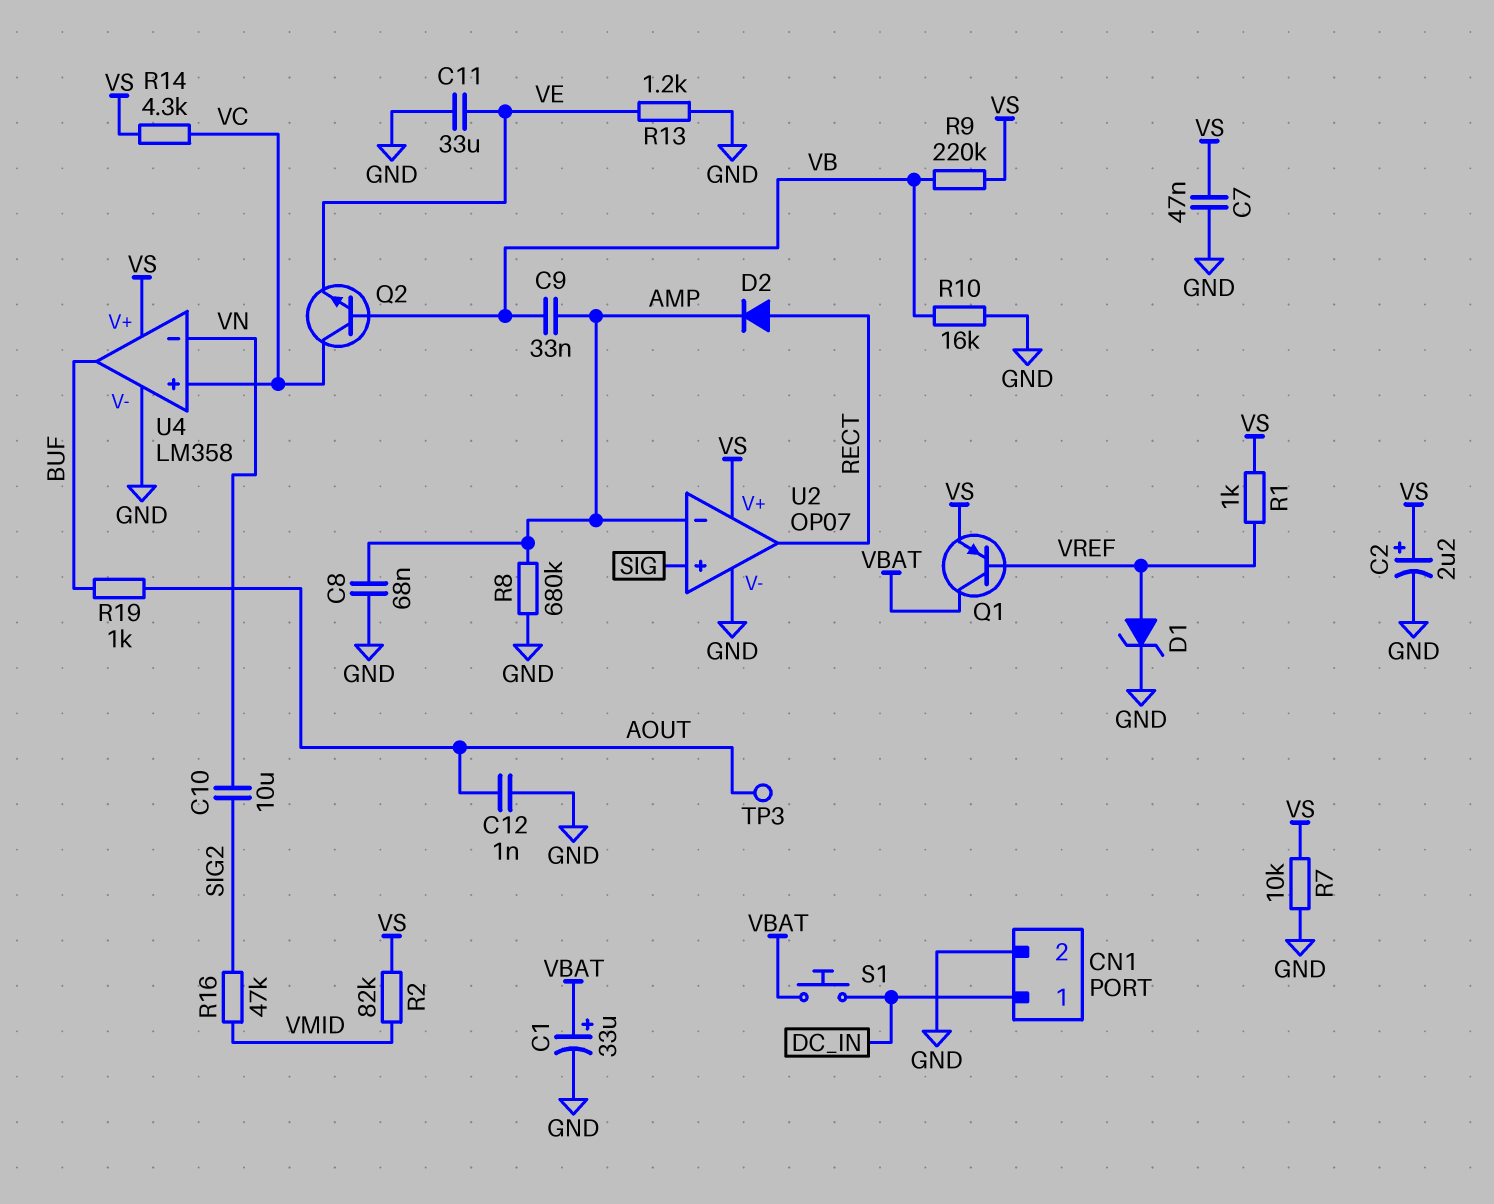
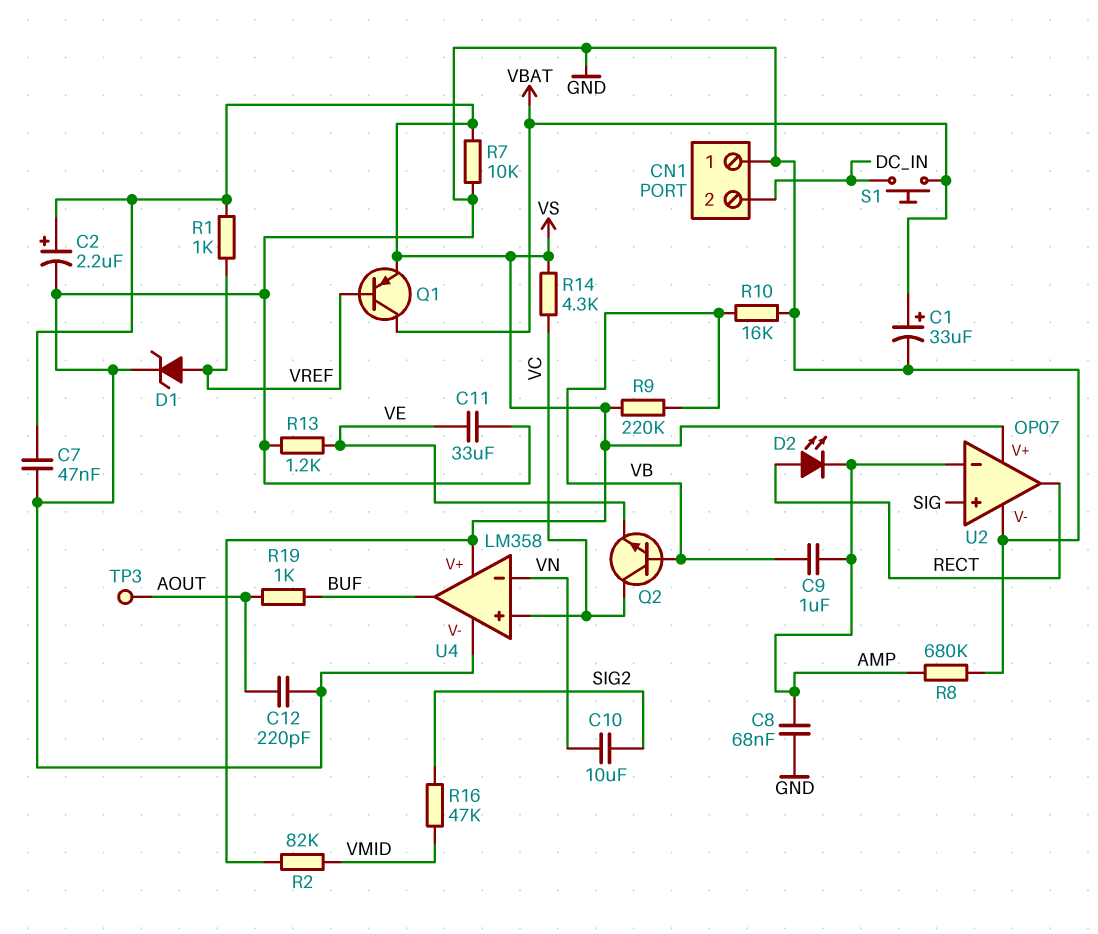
C9: 33nF (AMP, VB) -> 1uF (AMP, VB)
C12: 1nF (AOUT, GND) -> 220pF (AOUT, GND)
CN1 pin 1: DC_IN -> GND
CN1 pin 2: GND -> DC_IN
D2: diode (A RECT, K AMP) -> LED (A RECT, K AMP)

